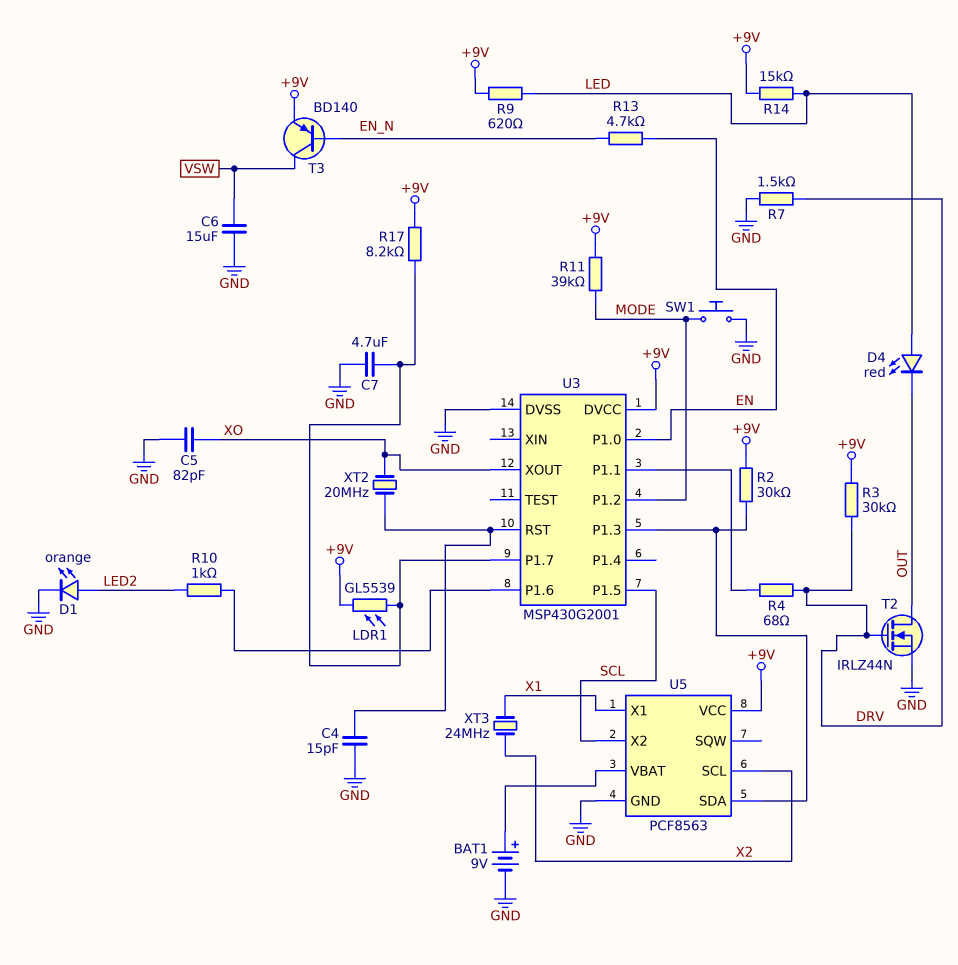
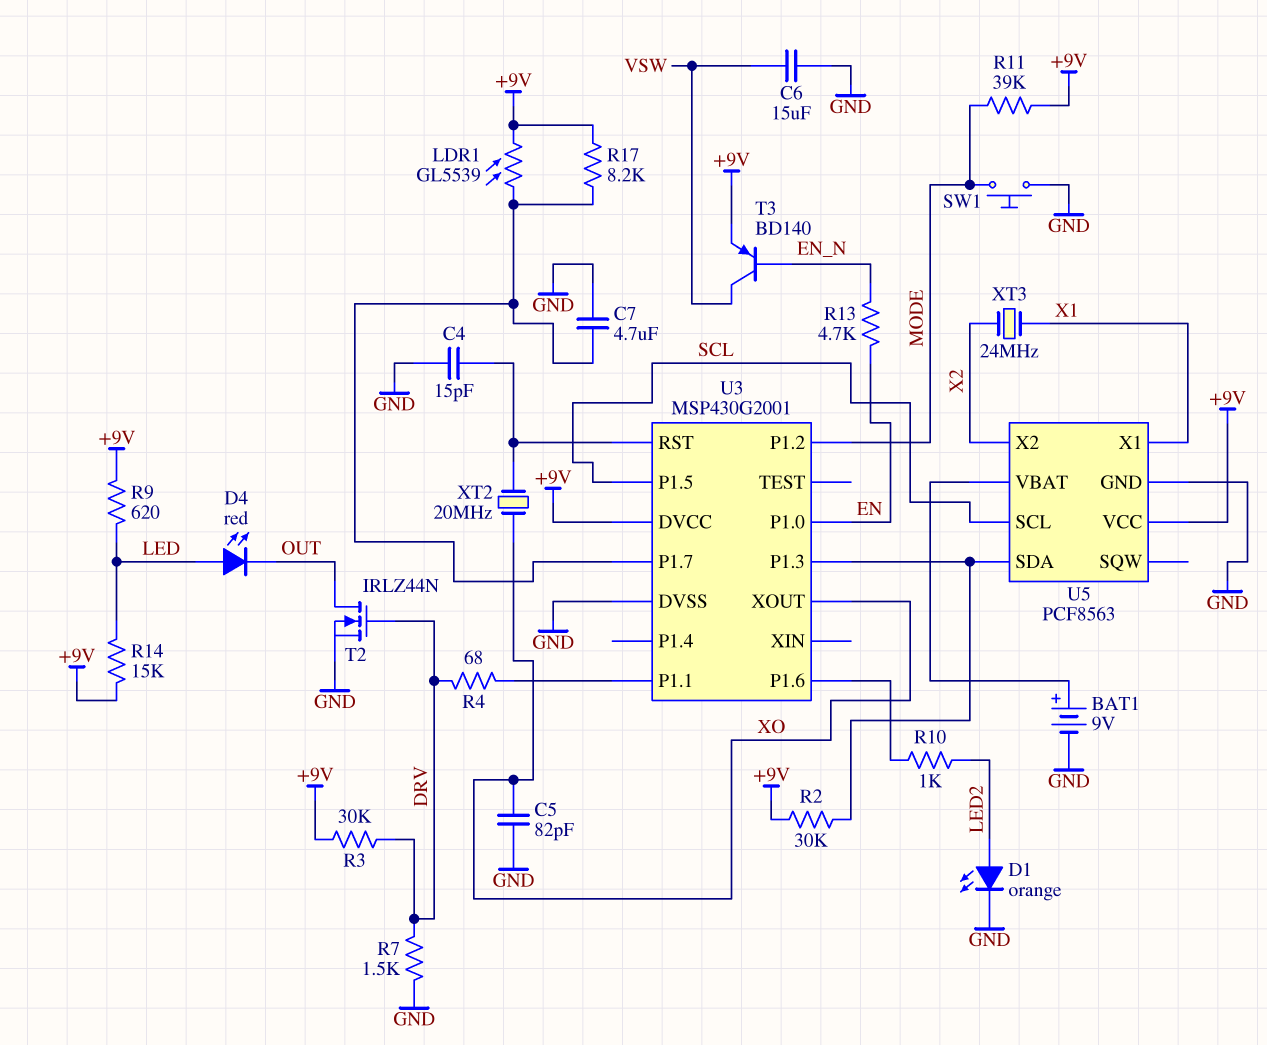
U5 pin SCL: X2 -> SCL
U5 pin X2: SCL -> X2

